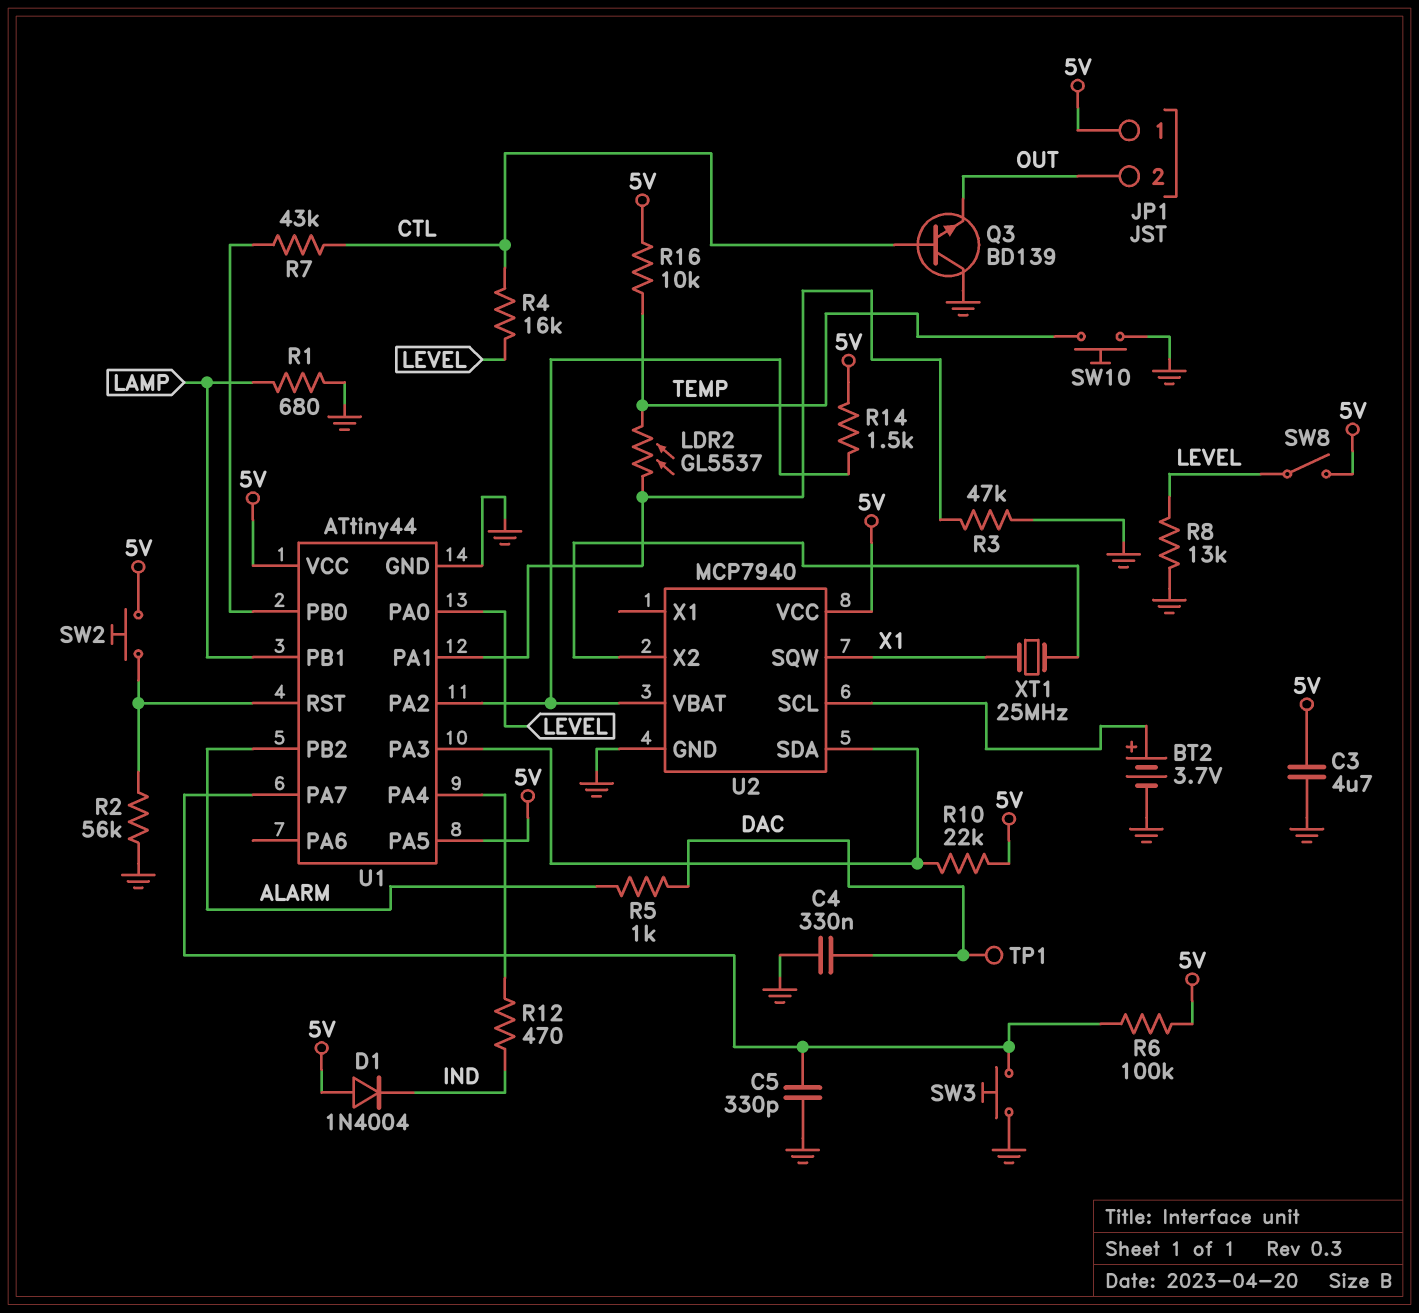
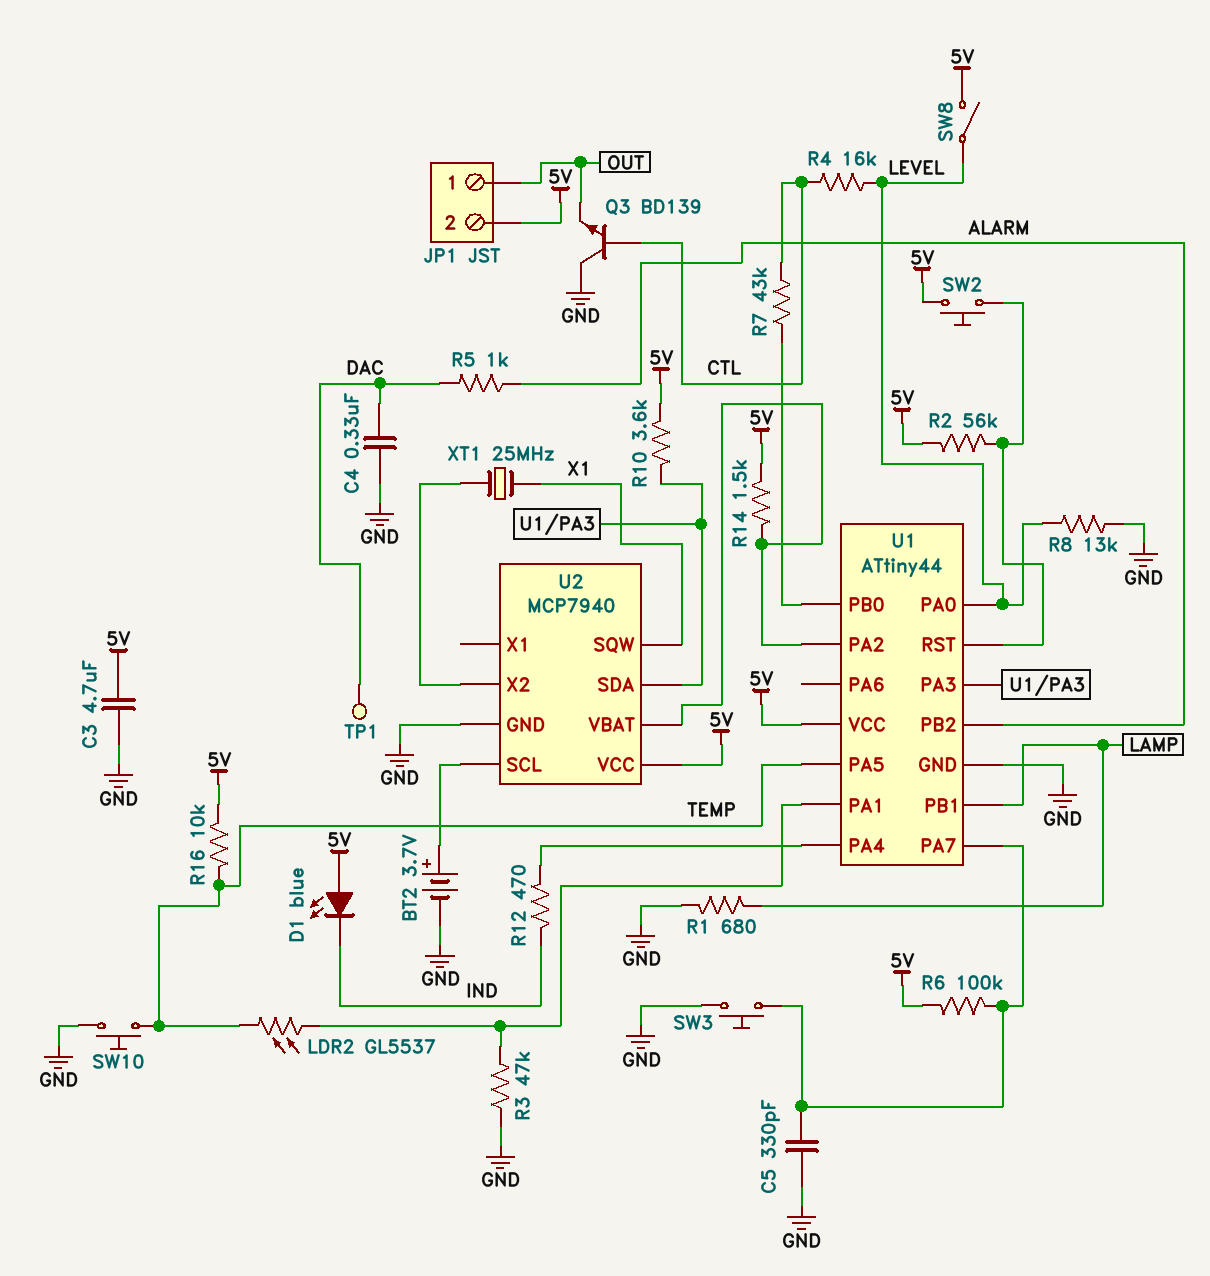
D1: diode 1N4004 (A 5V, K IND) -> LED blue (A 5V, K IND)
JP1 pin 1: 5V -> OUT
JP1 pin 2: OUT -> 5V
R2: 56k (GND, U1/RST) -> 56k (5V, U1/RST)
R10: 22k (5V, U1/PA3) -> 3.6k (5V, U1/PA3)
U1 pin PA5: 5V -> TEMP

